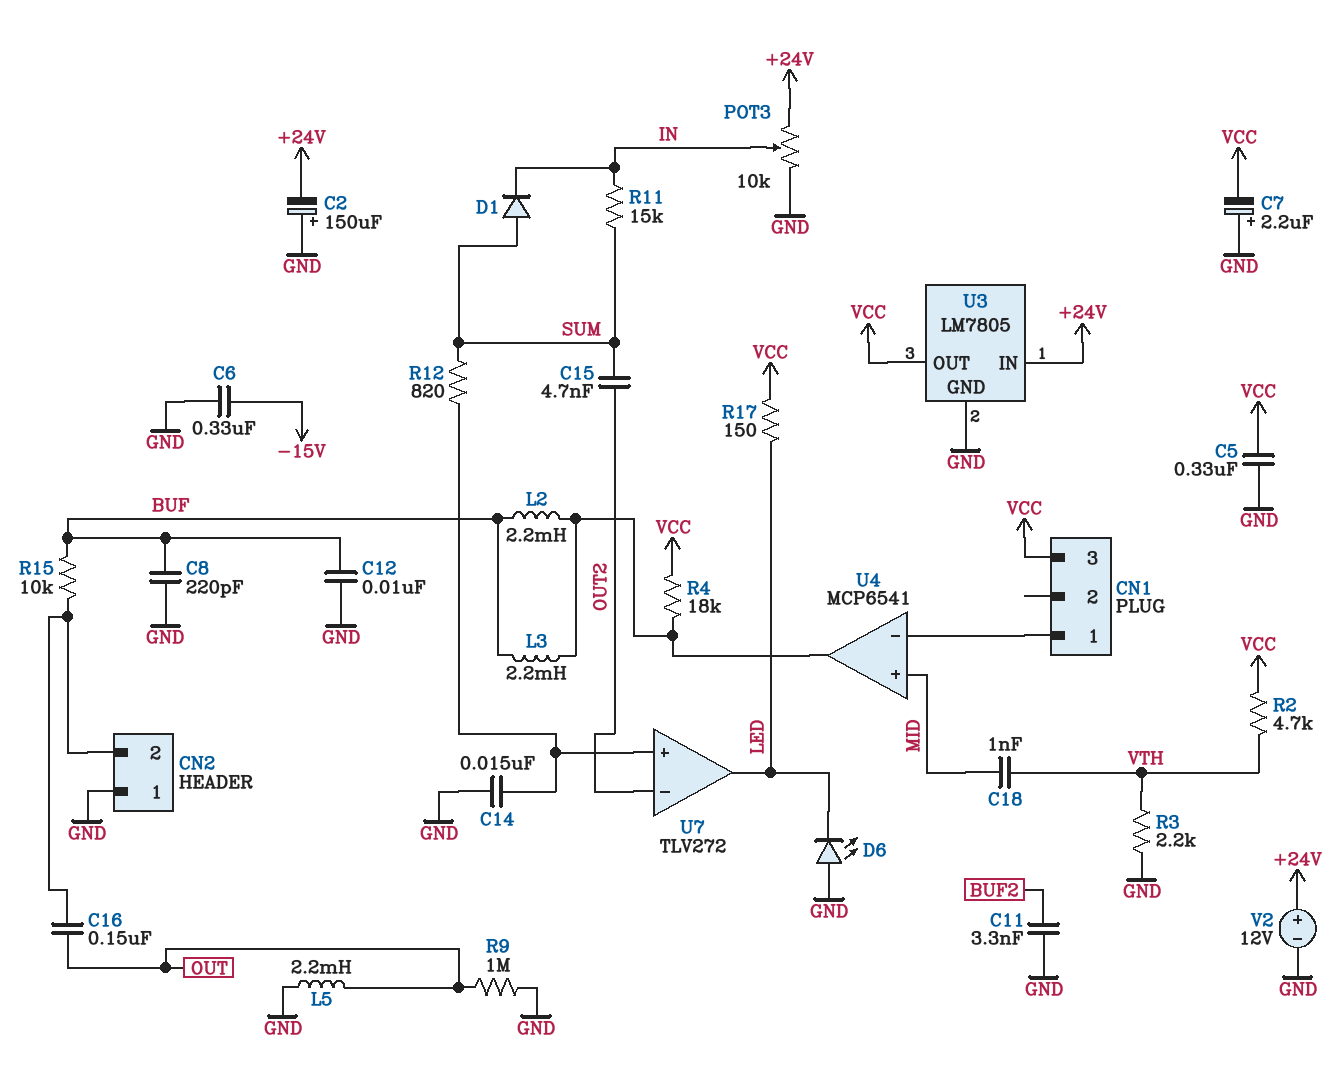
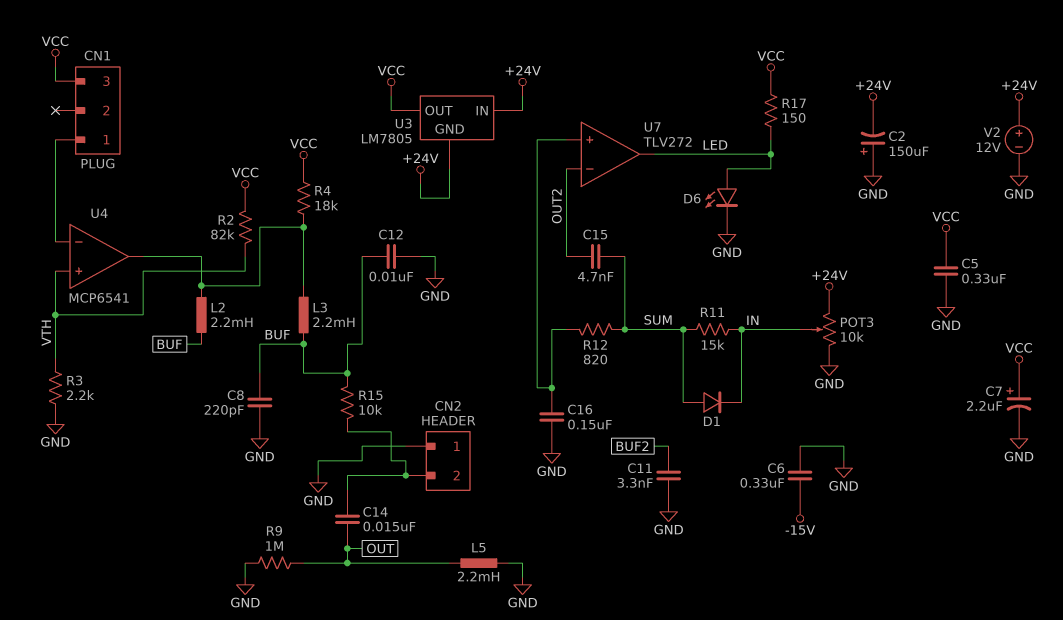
C7: 2.2uF (plus GND, minus VCC) -> 2.2uF (plus VCC, minus GND)
C14: 15nF (GND, U7/in+) -> 15nF (CN2/2, OUT)
C16: 150nF (CN2/2, OUT) -> 150nF (GND, U7/in+)
C18: 1nF (MID, VTH) -> none
D6: LED (A GND, K LED) -> LED (A LED, K GND)
R2: 4.7k (VCC, VTH) -> 82k (VCC, VTH)
U3 pin GND: GND -> +24V
U4 pin in+: MID -> VTH

